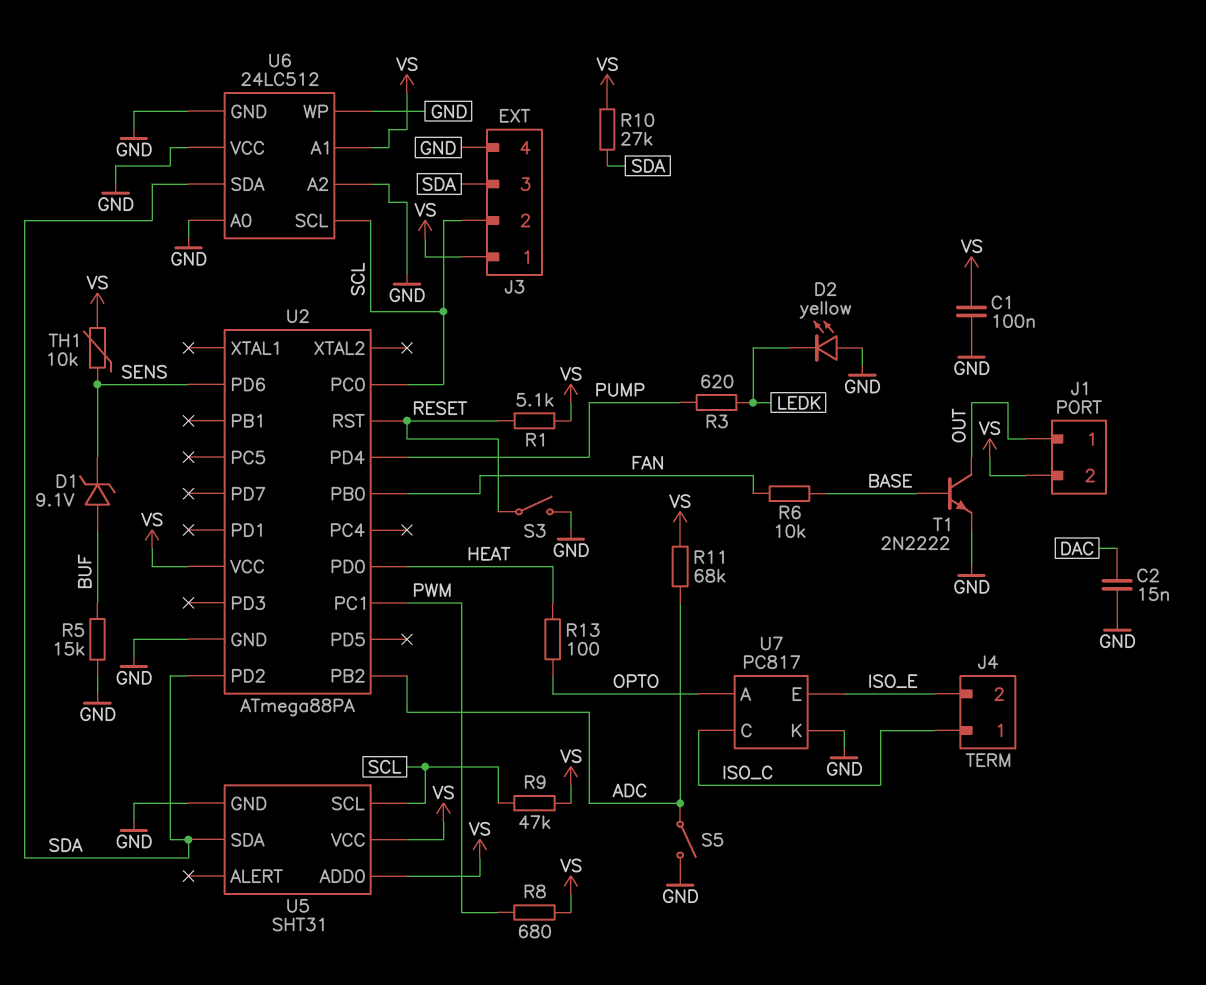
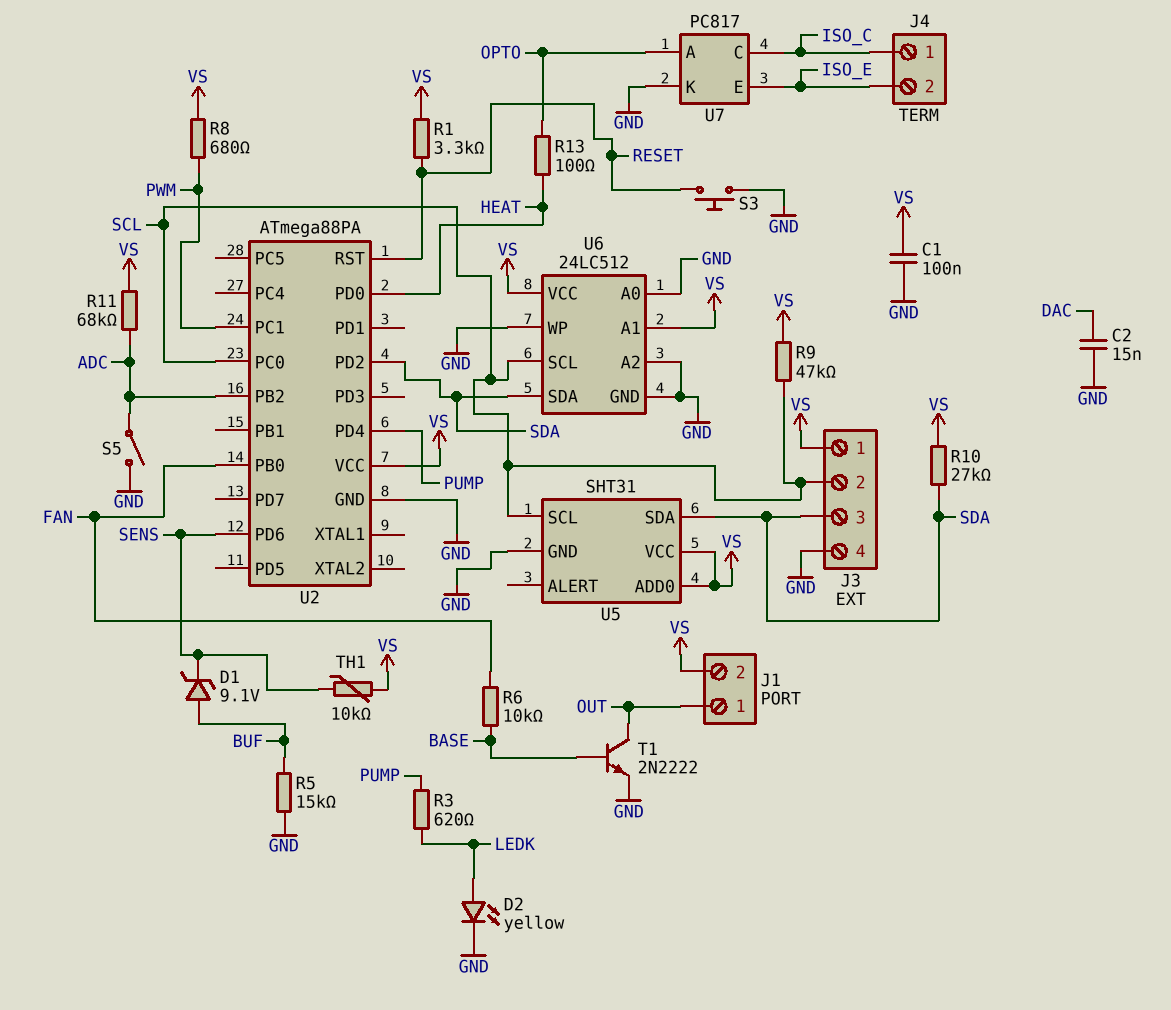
D2: LED yellow (A GND, K LEDK) -> LED yellow (A LEDK, K GND)
R1: 5.1k (RESET, VS) -> 3.3k (RESET, VS)
S3: switch (GND, RESET) -> button (GND, RESET)
U6 pin VCC: GND -> VS

